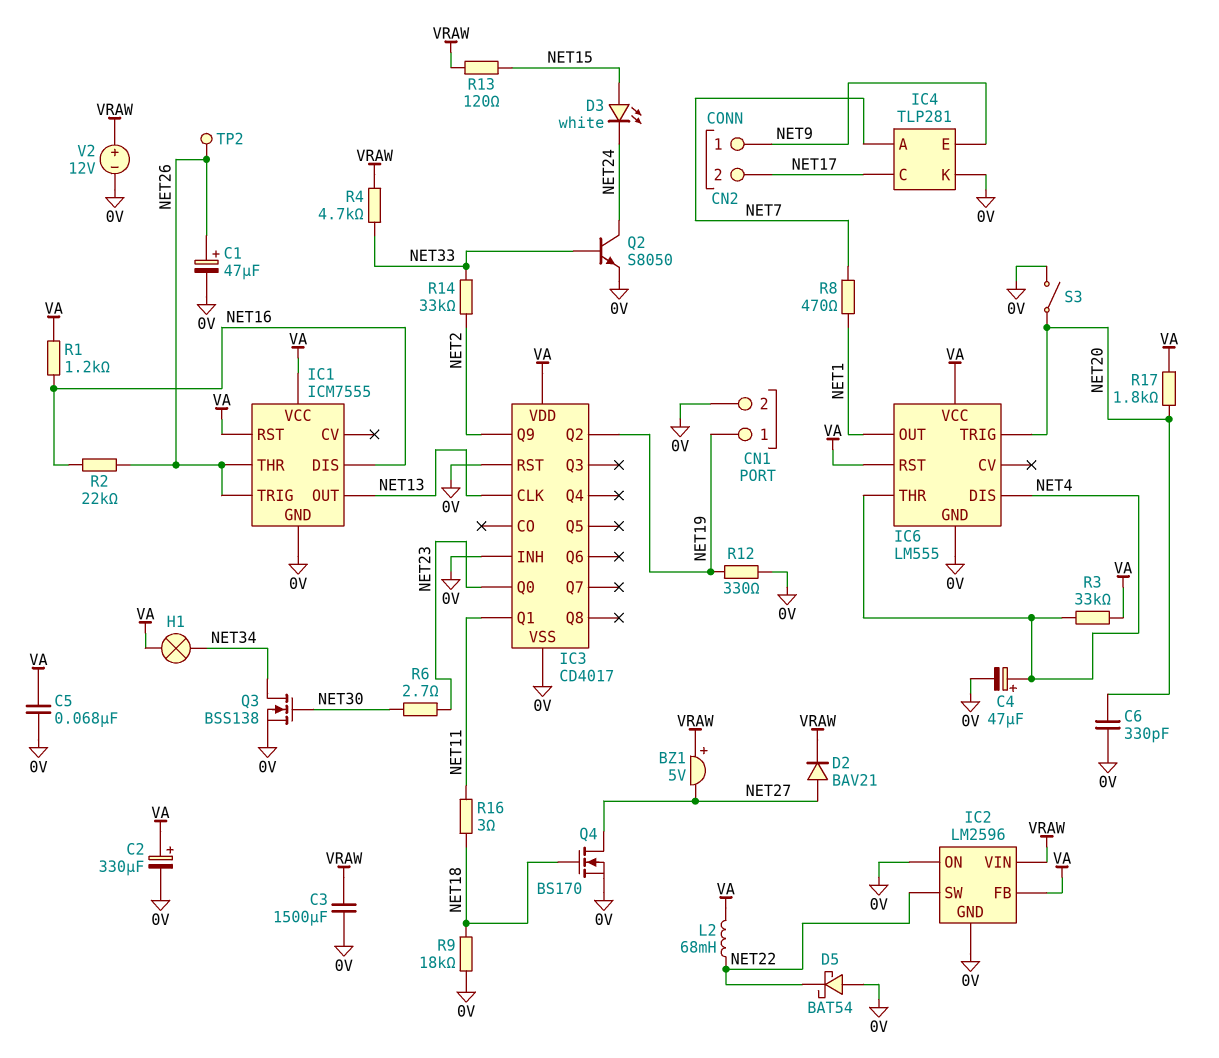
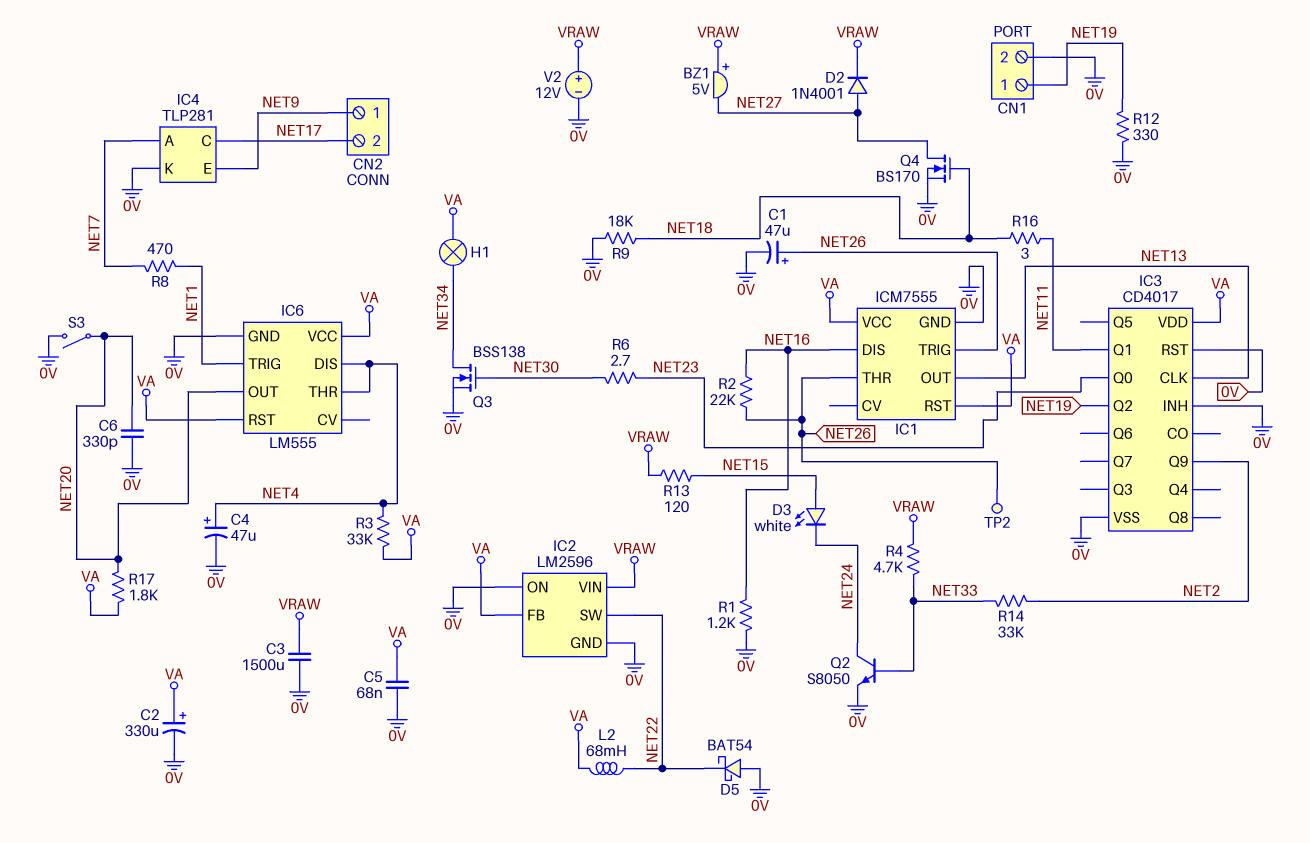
D2: diode BAV21 (A NET27, K VRAW) -> diode 1N4001 (A NET27, K VRAW)
IC6 pin OUT: NET1 -> NET20
IC6 pin TRIG: NET20 -> NET1
R1: 1.2k (NET16, VA) -> 1.2k (0V, NET16)

